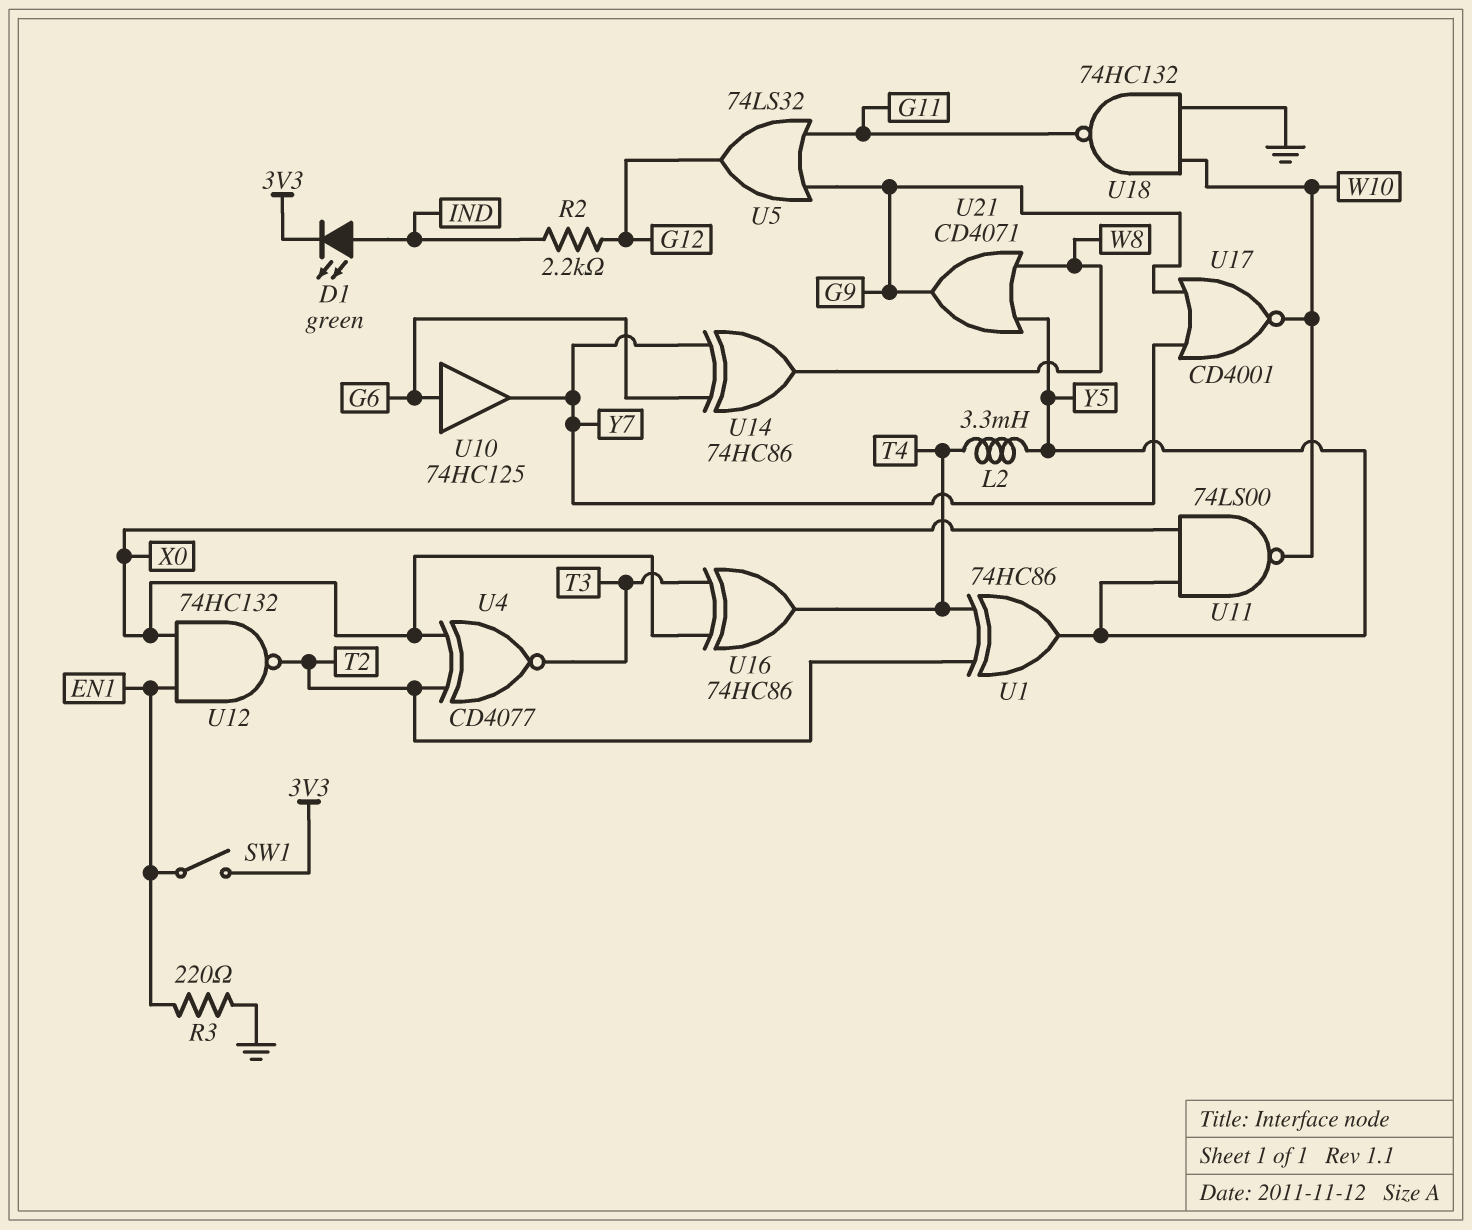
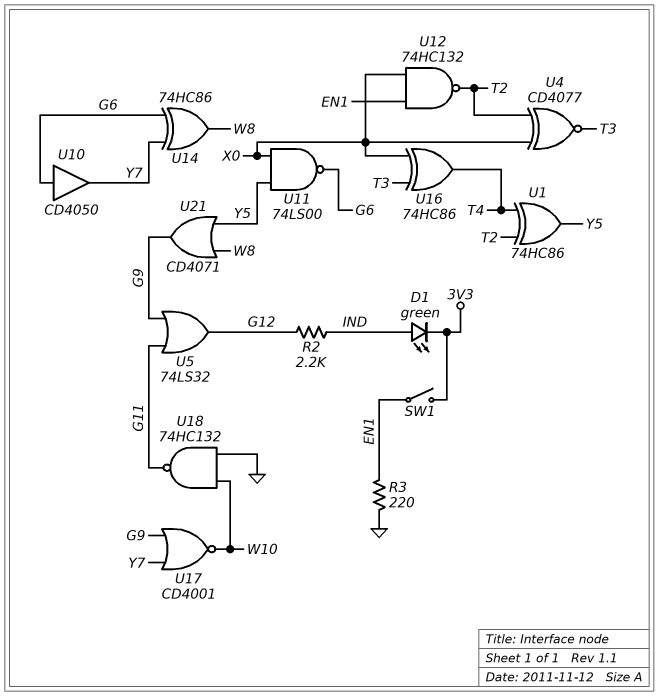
L2: 3.3mH (T4, Y5) -> none
U10: buffer 74HC125 (in G6, out Y7) -> buffer CD4050 (in G6, out Y7)
U11: NAND 74LS00 (in X0, in Y5, out W10) -> NAND 74LS00 (in X0, in Y5, out G6)

